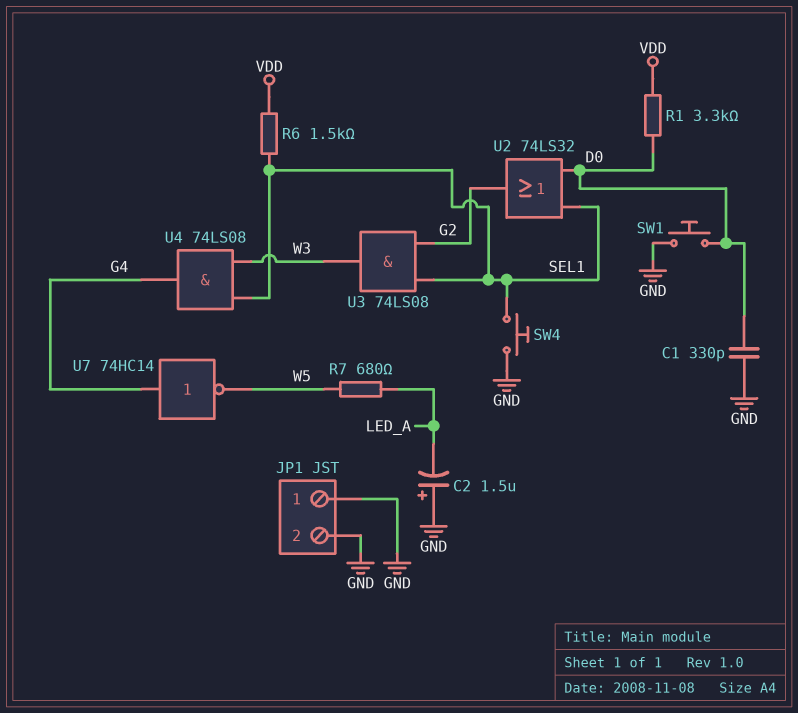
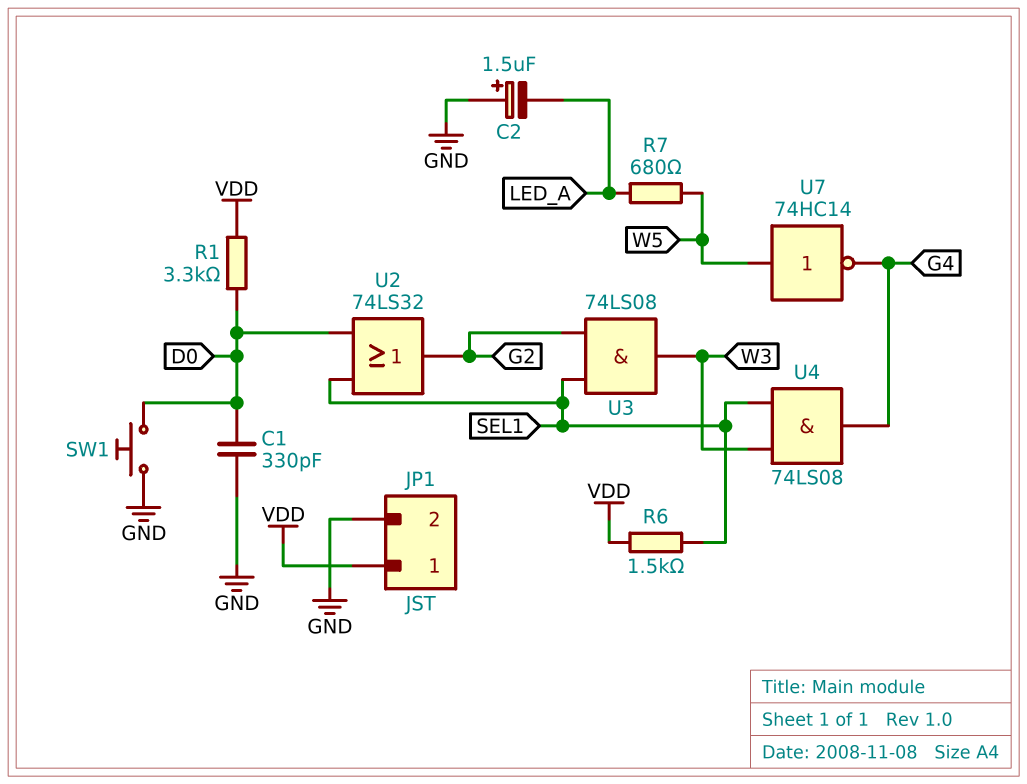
JP1 pin 1: GND -> VDD
SW4: button (GND, SEL1) -> none
U7: NOT 74HC14 (in G4, out W5) -> NOT 74HC14 (in W5, out G4)

